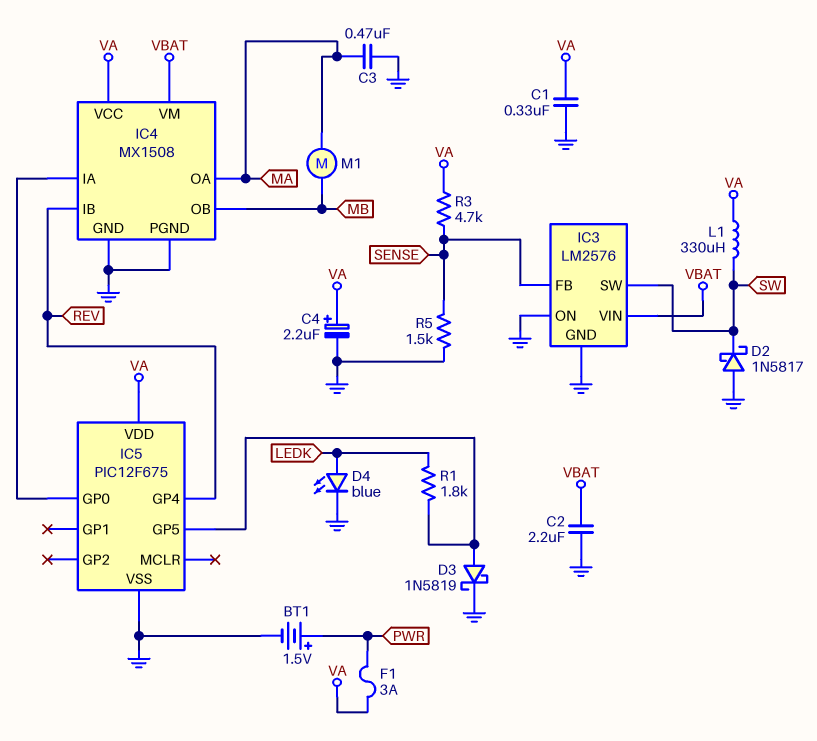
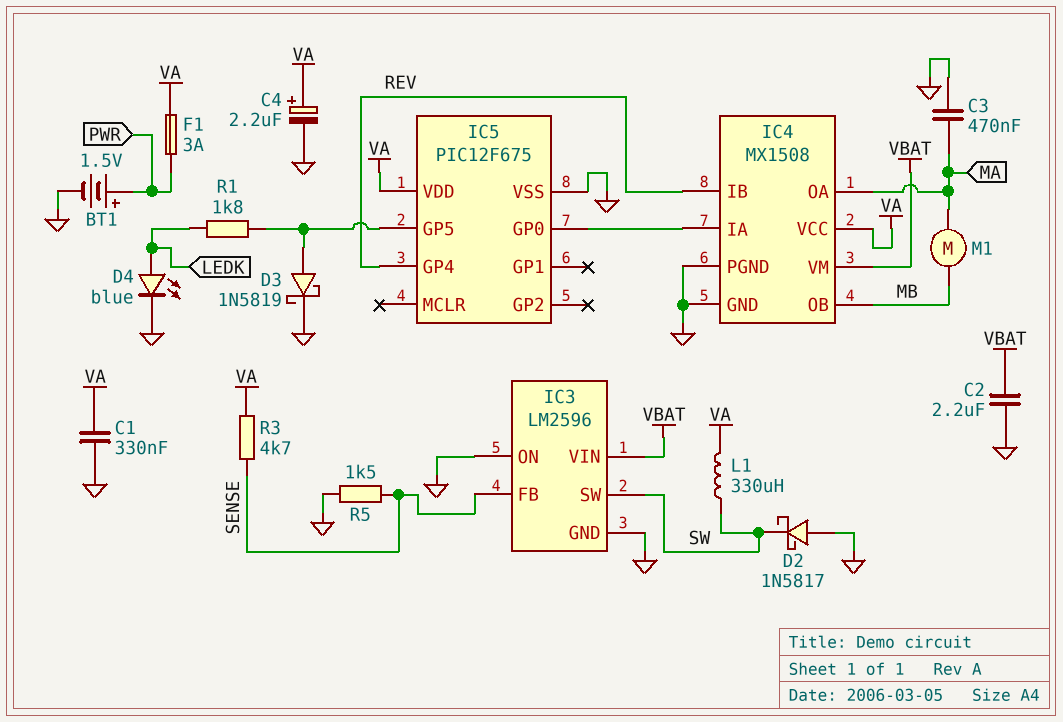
IC3: LM2576 -> LM2596

